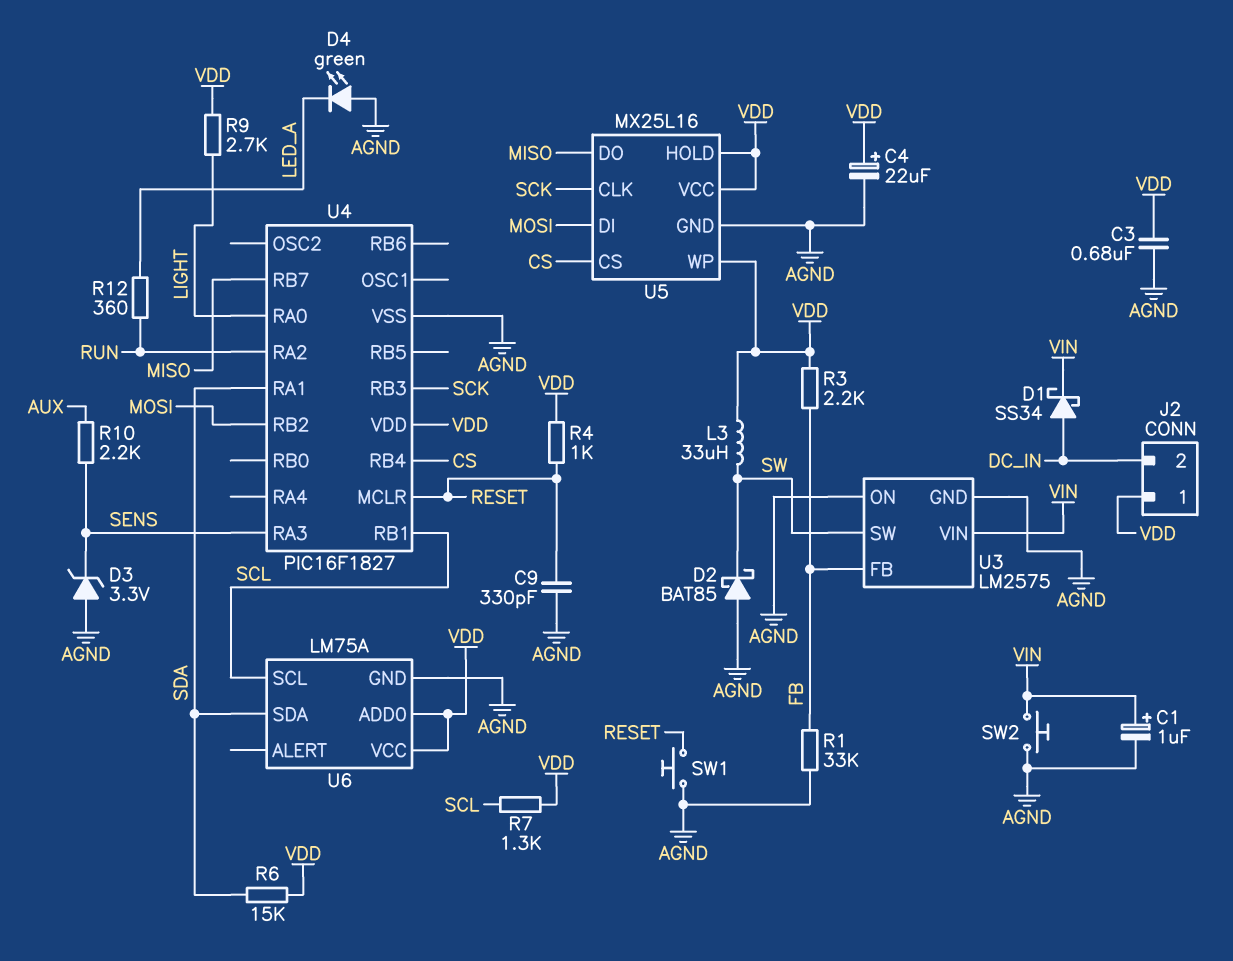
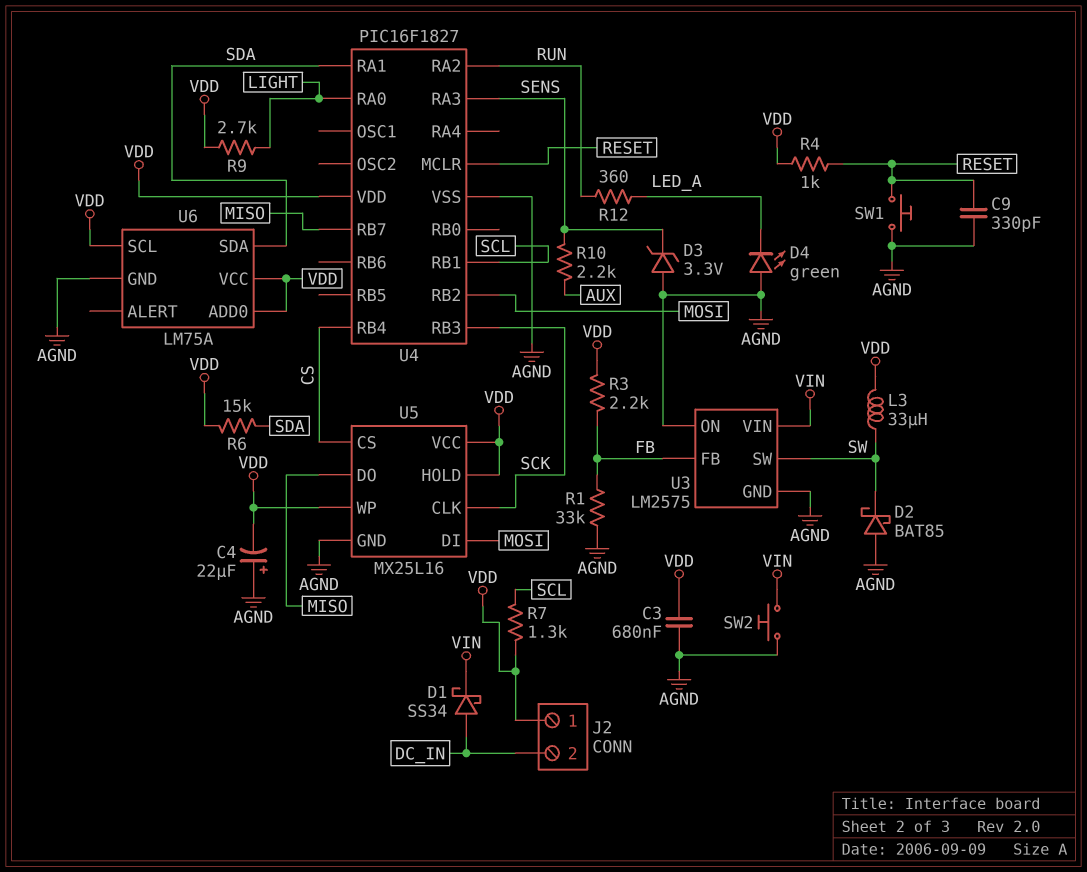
C1: 1uF (plus VIN, minus AGND) -> none
C4: 22uF (plus VDD, minus AGND) -> 22uF (plus AGND, minus VDD)
U6 pin SCL: SCL -> VDD

